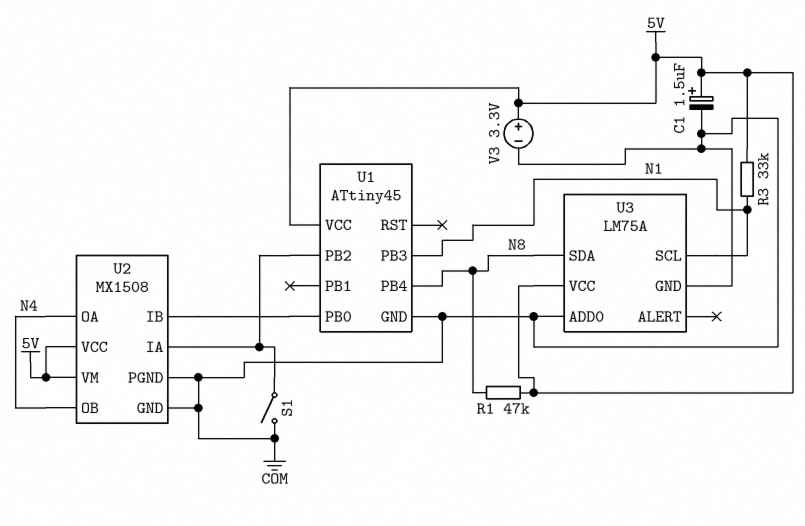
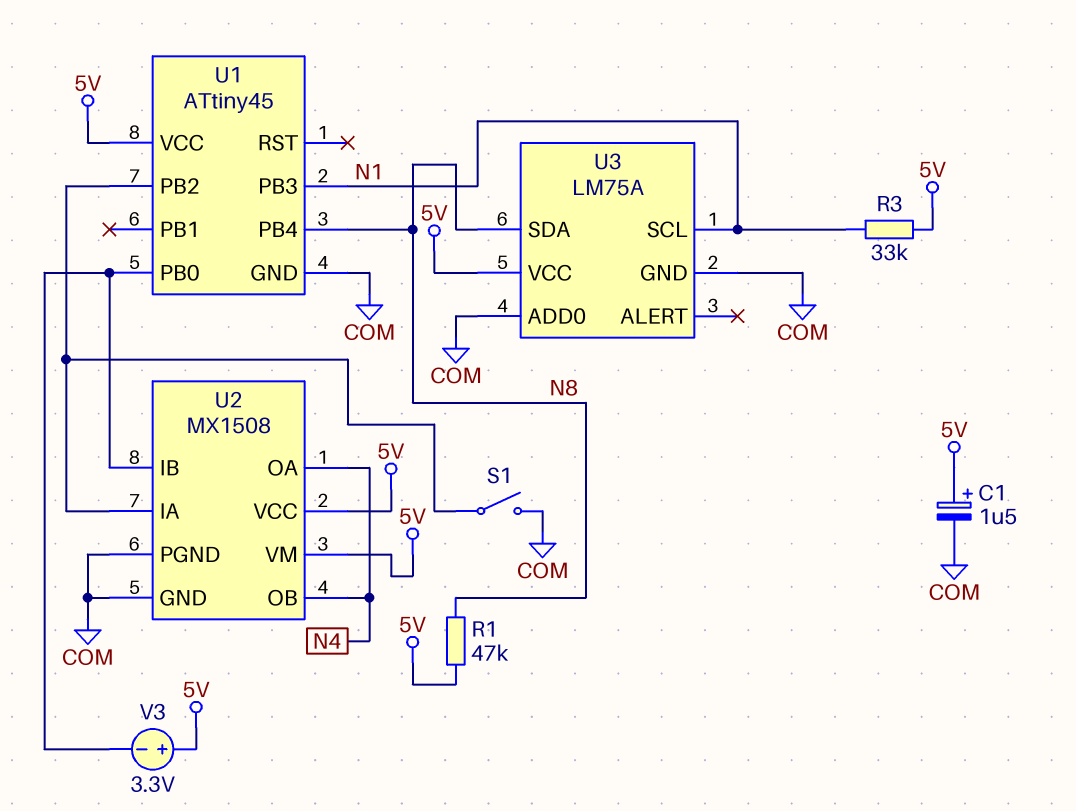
V3: 3.3V (plus 5V, minus COM) -> 3.3V (plus 5V, minus U1/PB0)

